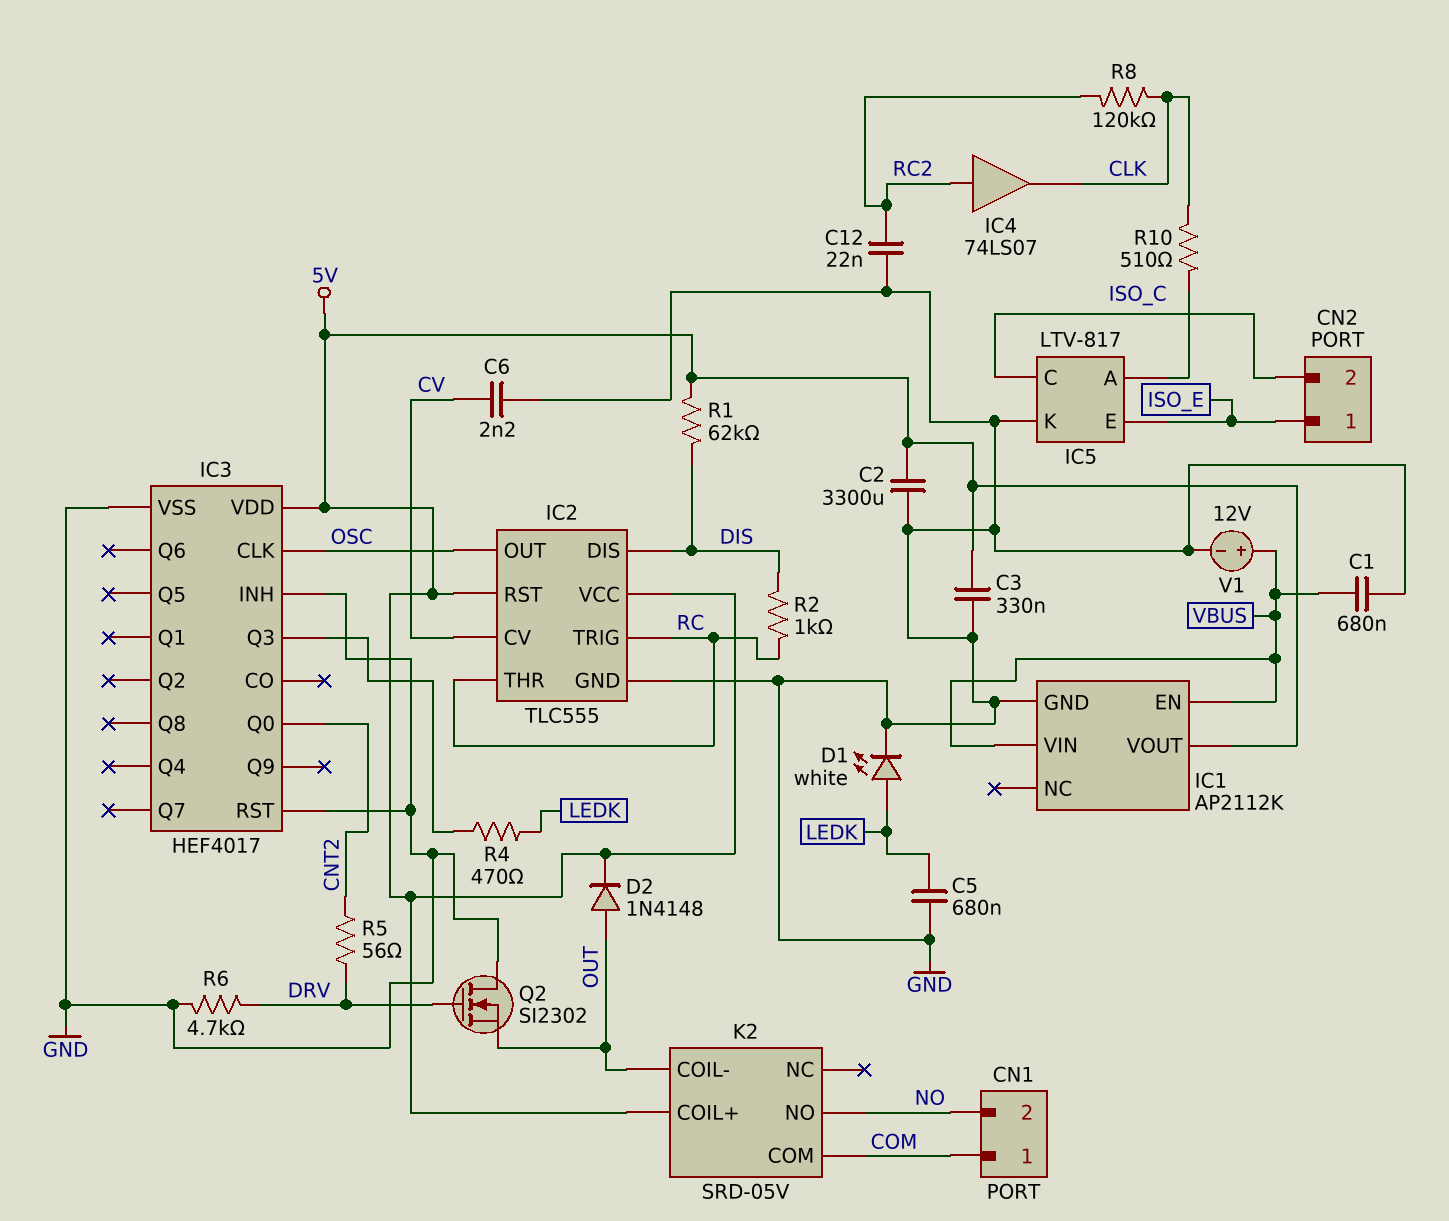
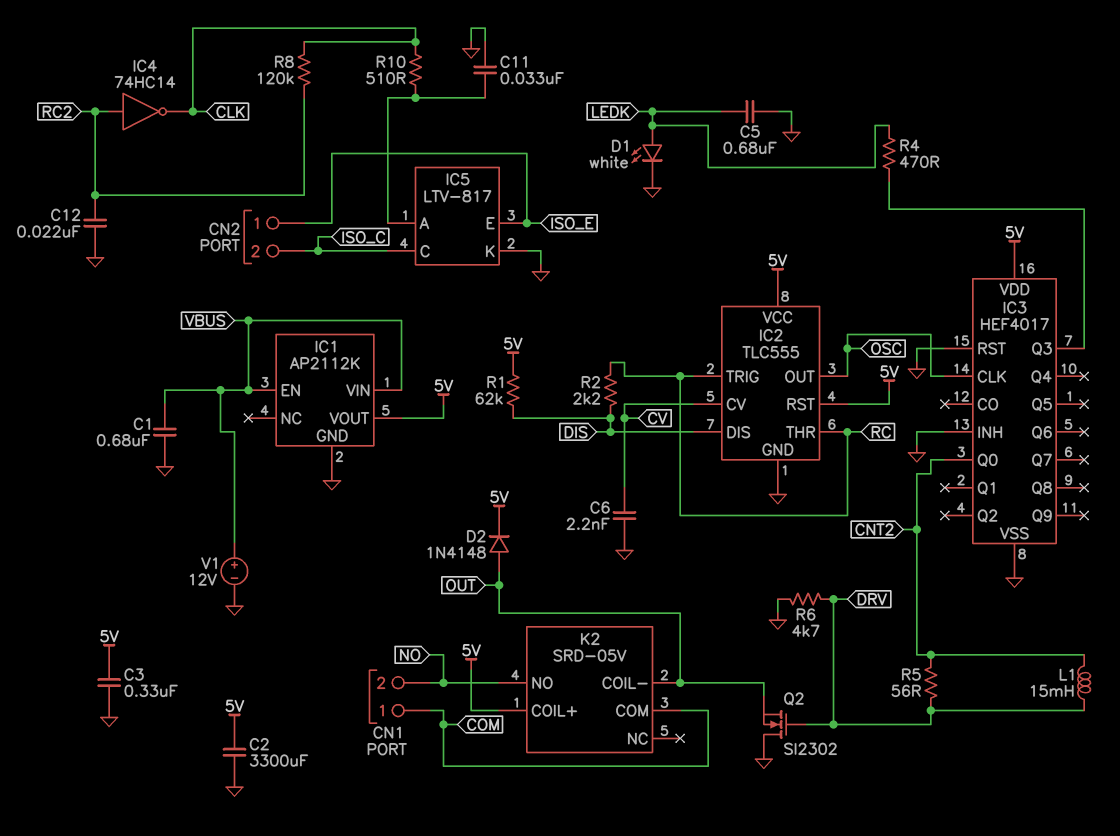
C11: none -> 33nF (GND, IC5/A)
IC4: buffer 74LS07 (in RC2, out CLK) -> NOT 74HC14 (in RC2, out CLK)
L1: none -> 15mH (CNT2, DRV)
R2: 1k (DIS, RC) -> 2.2k (DIS, RC)

